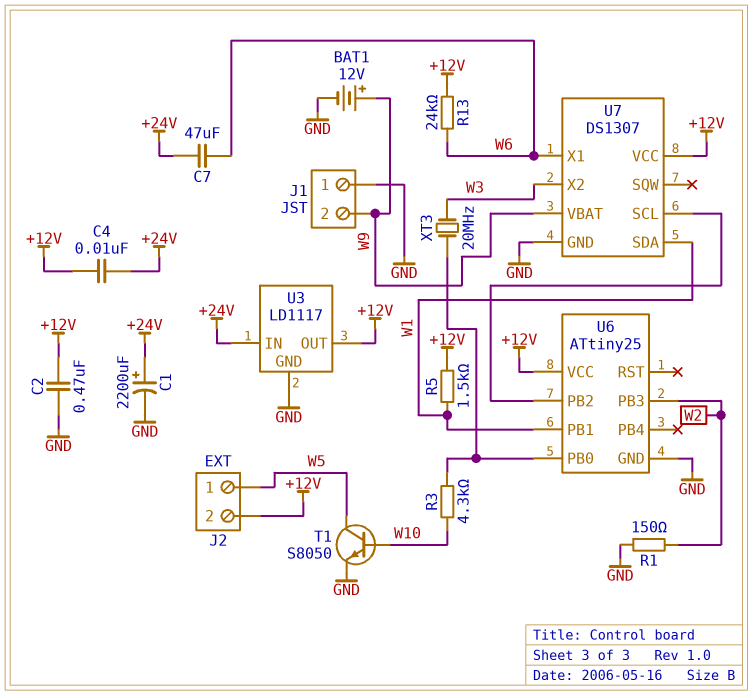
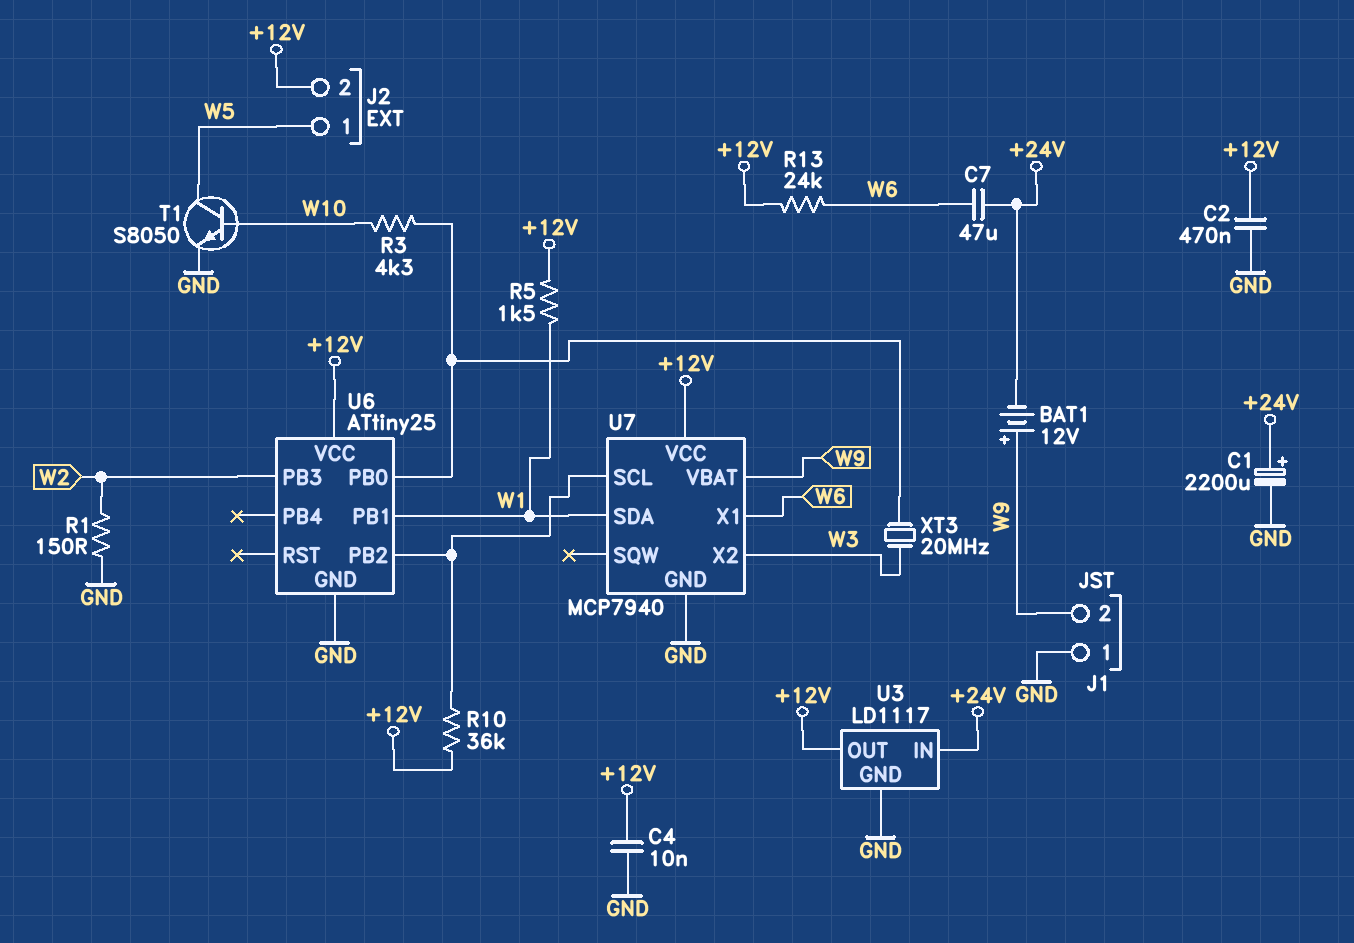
BAT1: 12V (plus W9, minus GND) -> 12V (plus W9, minus +24V)
C4: 10nF (+12V, +24V) -> 10nF (+12V, GND)
R10: none -> 36k (+12V, U6/PB2)
U7: DS1307 -> MCP7940

